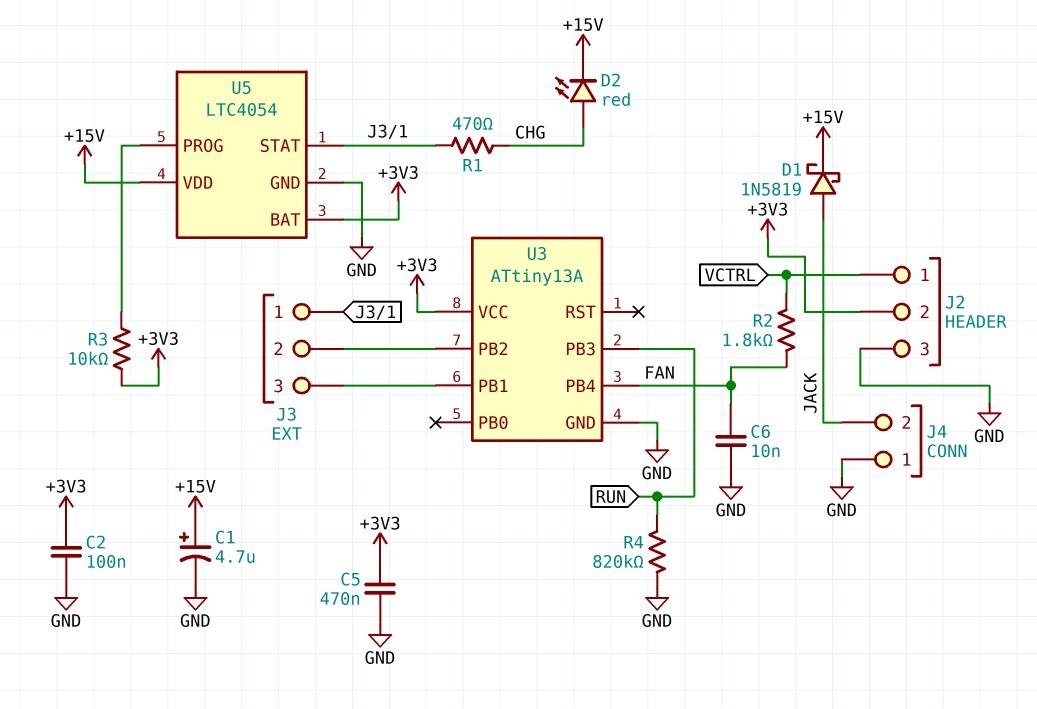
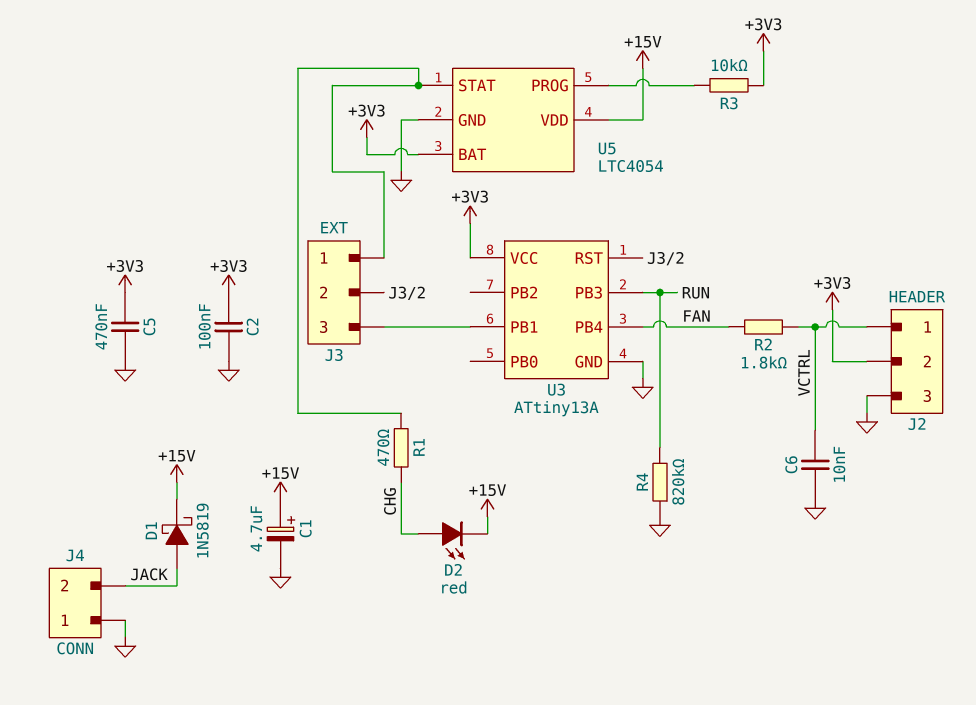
C6: 10nF (FAN, GND) -> 10nF (GND, VCTRL)
U3 pin PB2: J3/2 -> none
U3 pin RST: none -> J3/2

